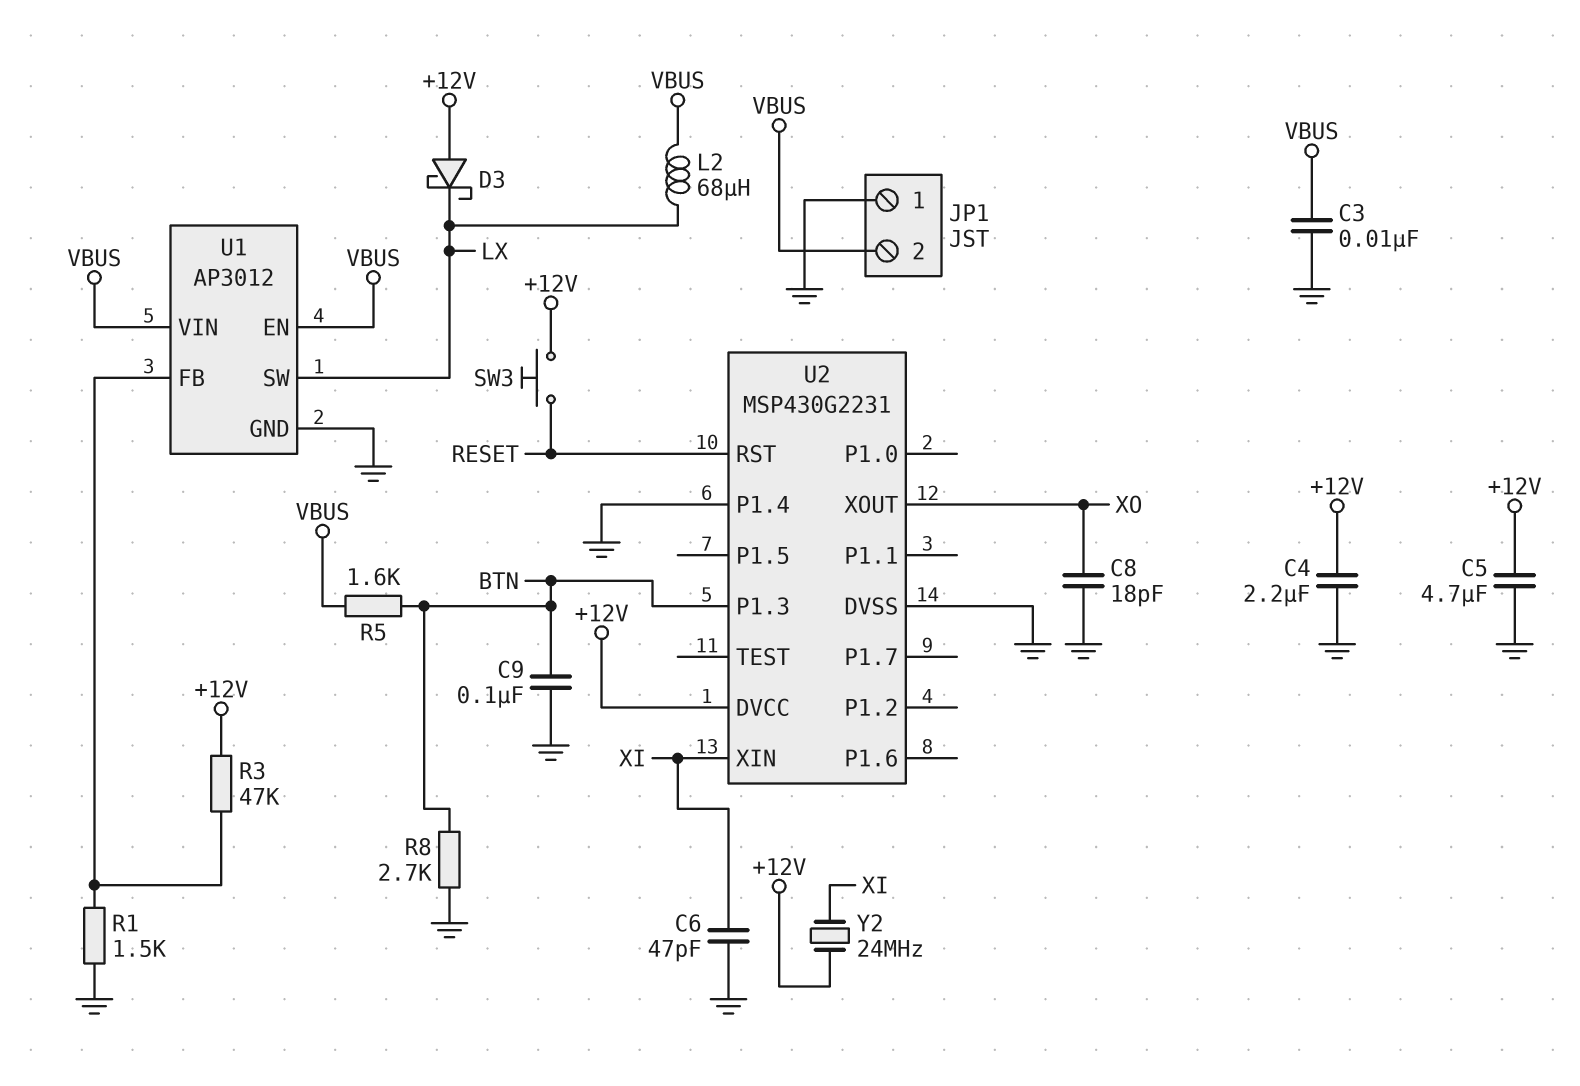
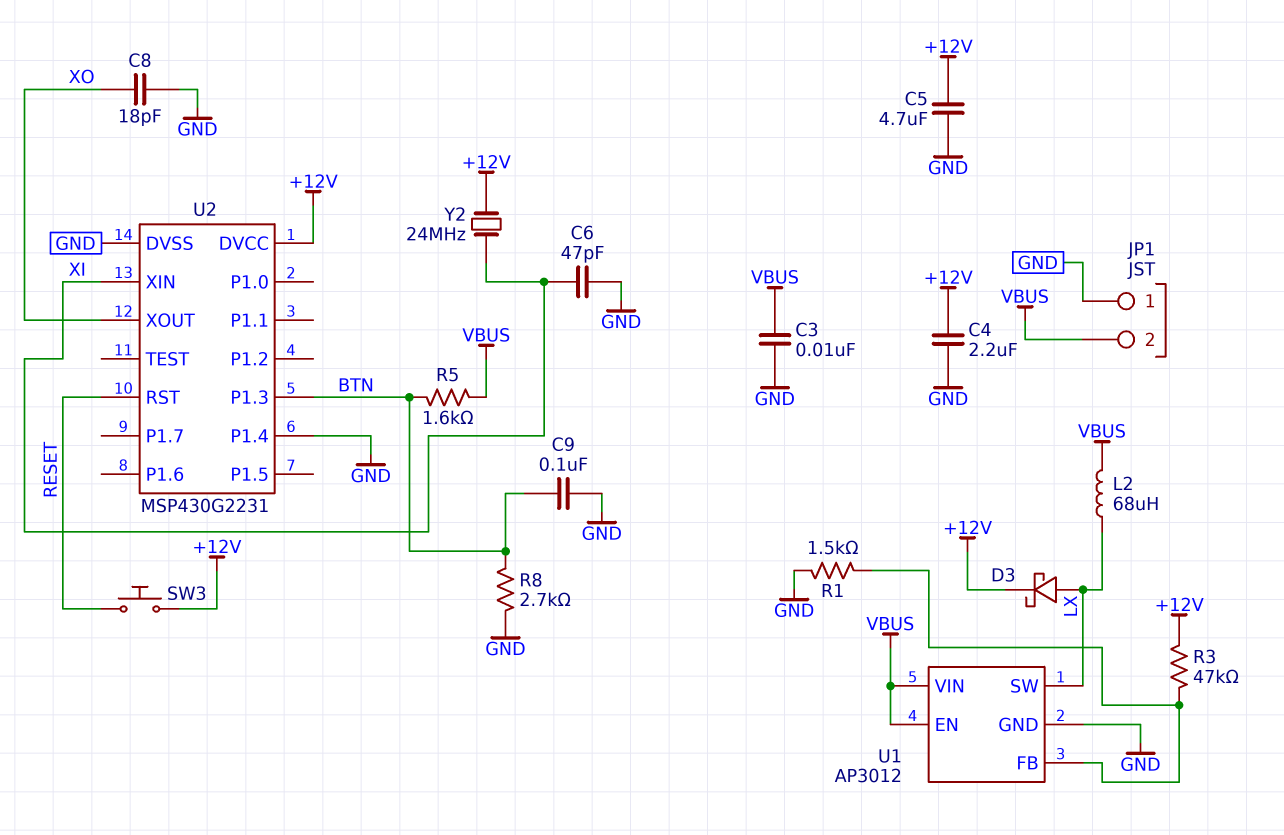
D3: schottky (A +12V, K LX) -> schottky (A LX, K +12V)

